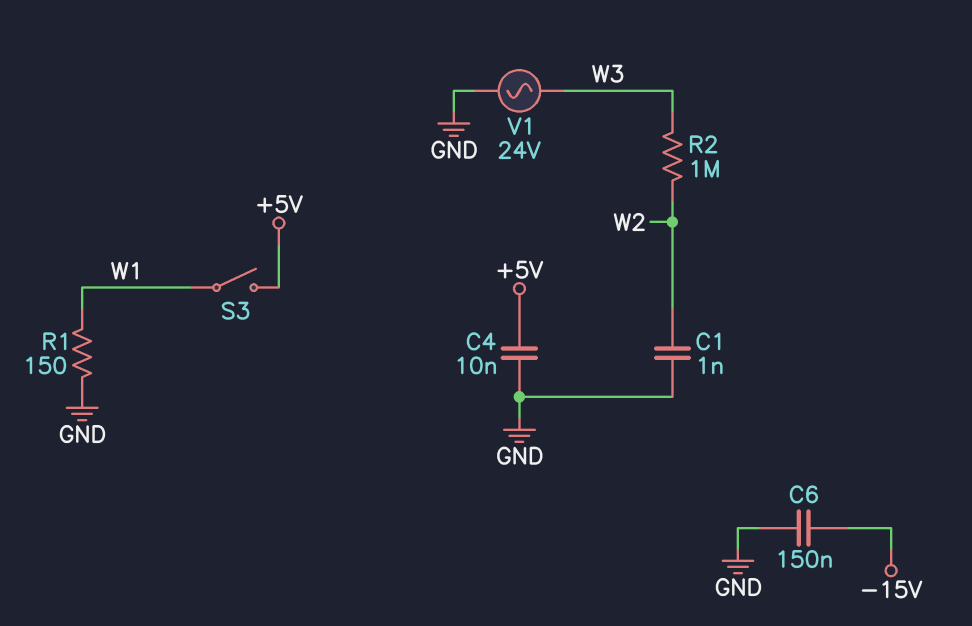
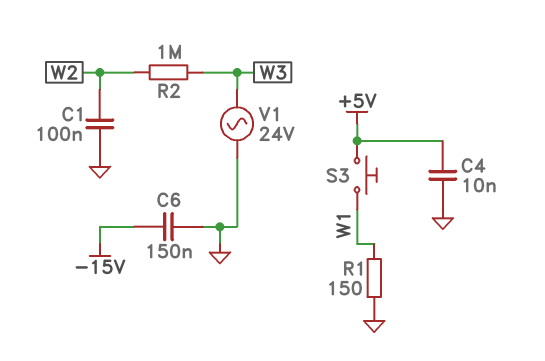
C1: 1nF (GND, W2) -> 100nF (GND, W2)
S3: switch (+5V, W1) -> button (+5V, W1)

